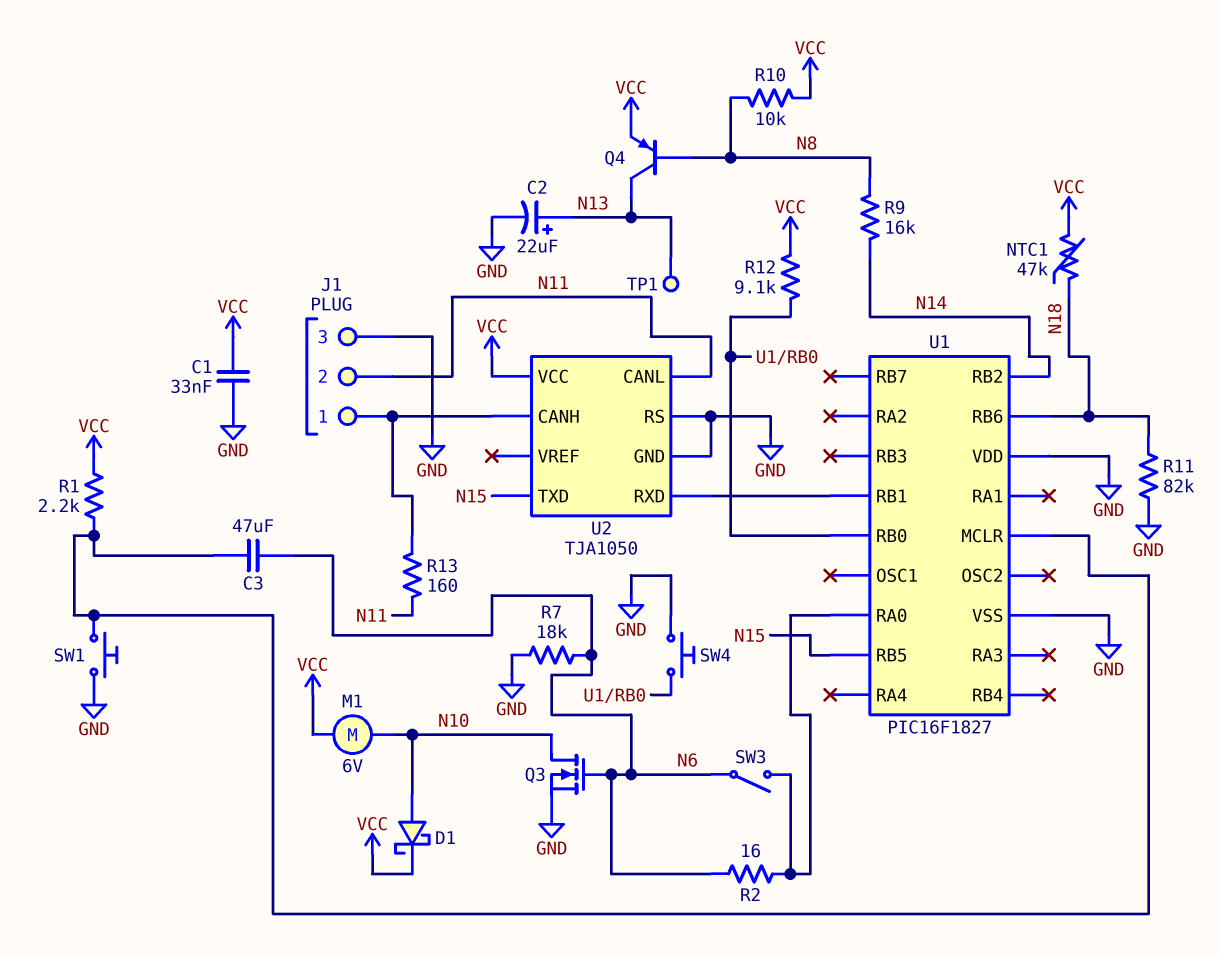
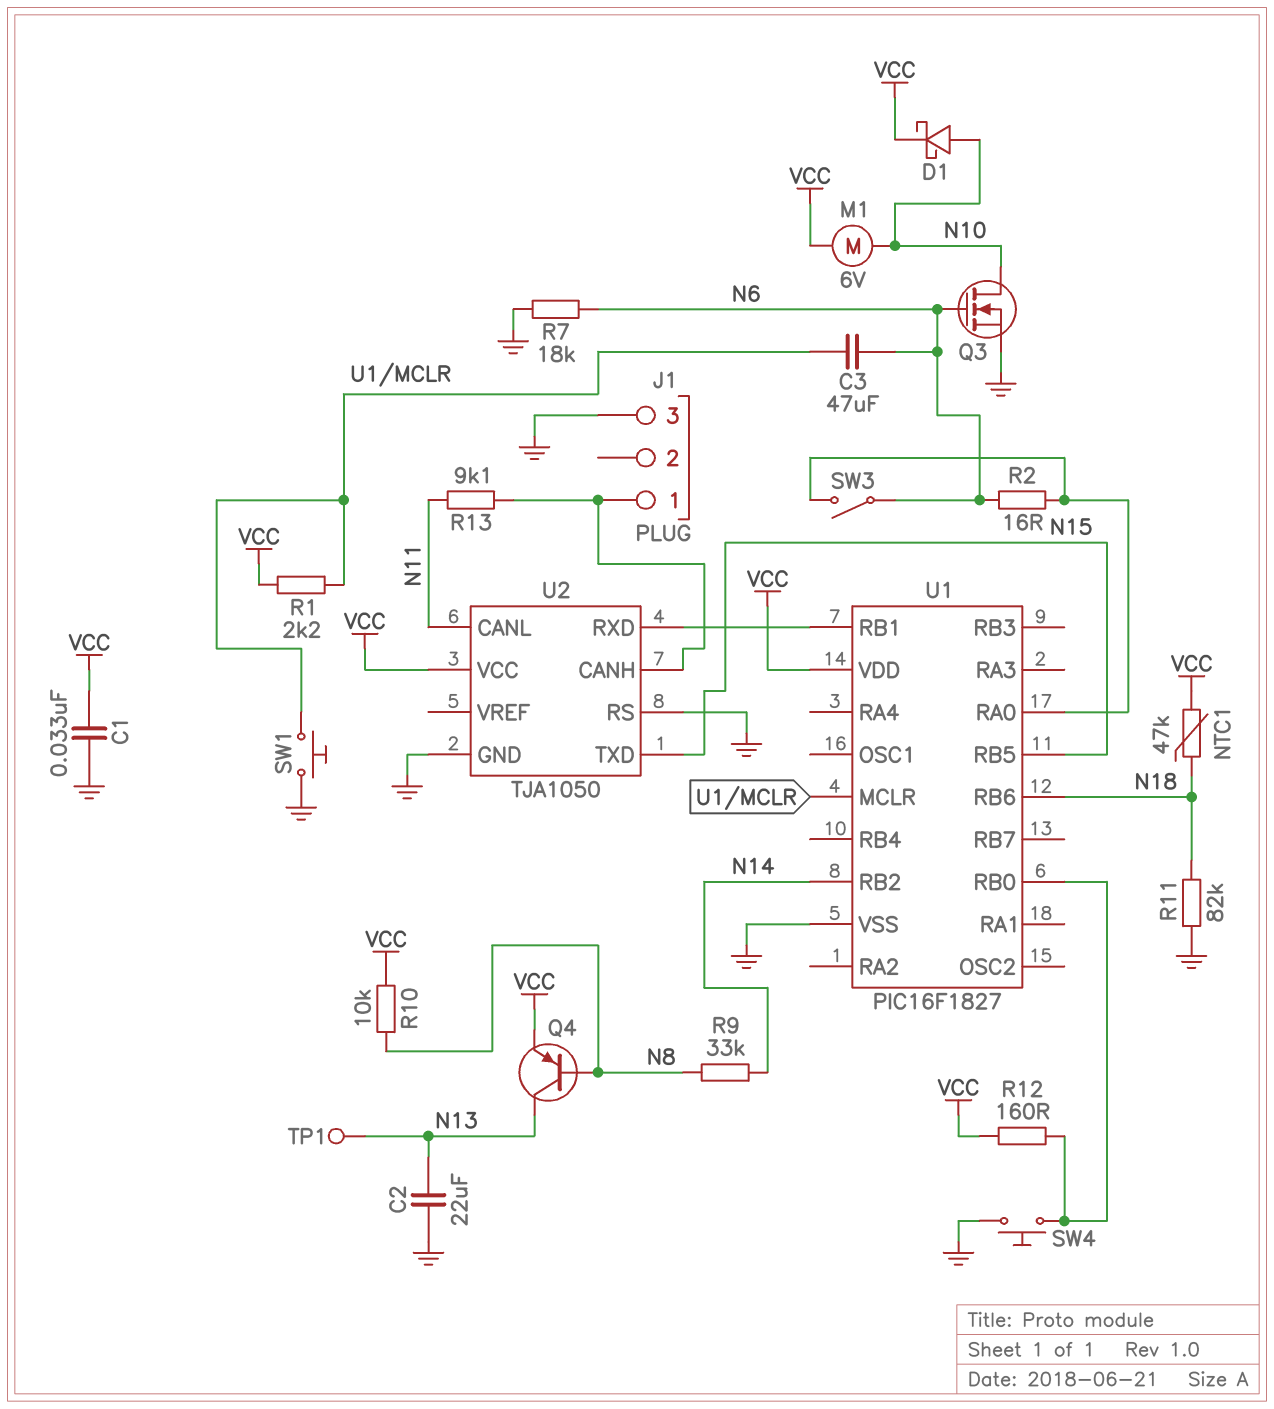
C2: 22uF (plus N13, minus GND) -> 22uF (GND, N13)
J1 pin 2: N11 -> none
R9: 16k (N8, N14) -> 33k (N8, N14)
R12: 9.1k (U1/RB0, VCC) -> 160 (U1/RB0, VCC)
R13: 160 (J1/1, N11) -> 9.1k (J1/1, N11)
U1 pin VDD: GND -> VCC

